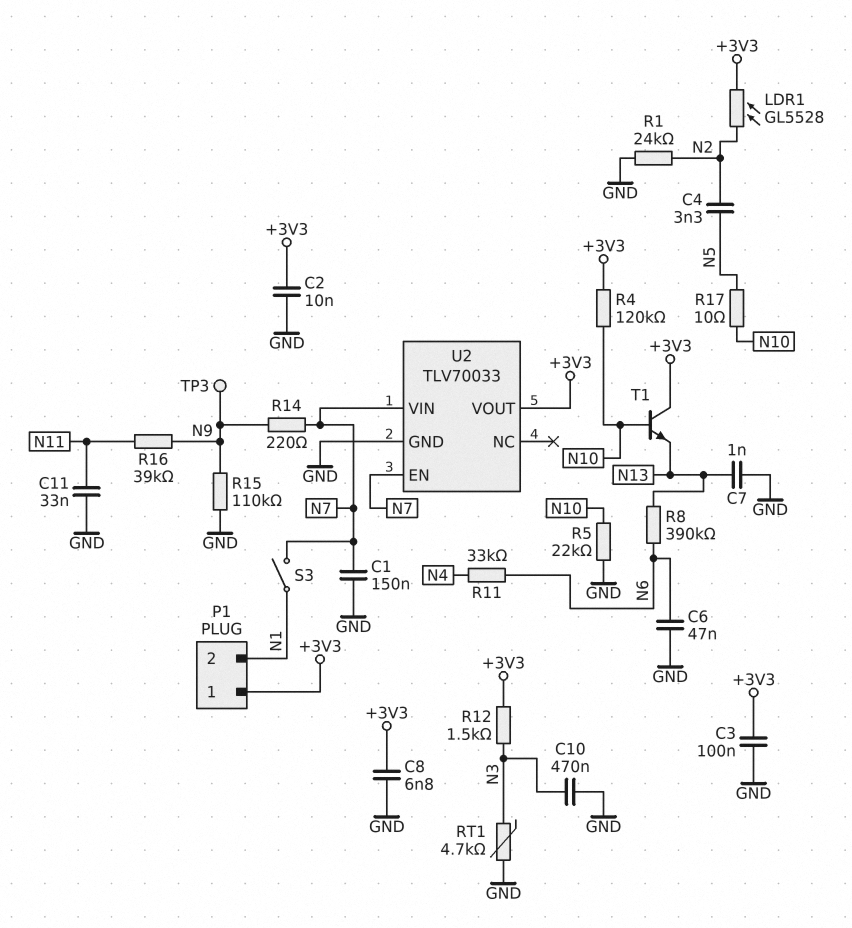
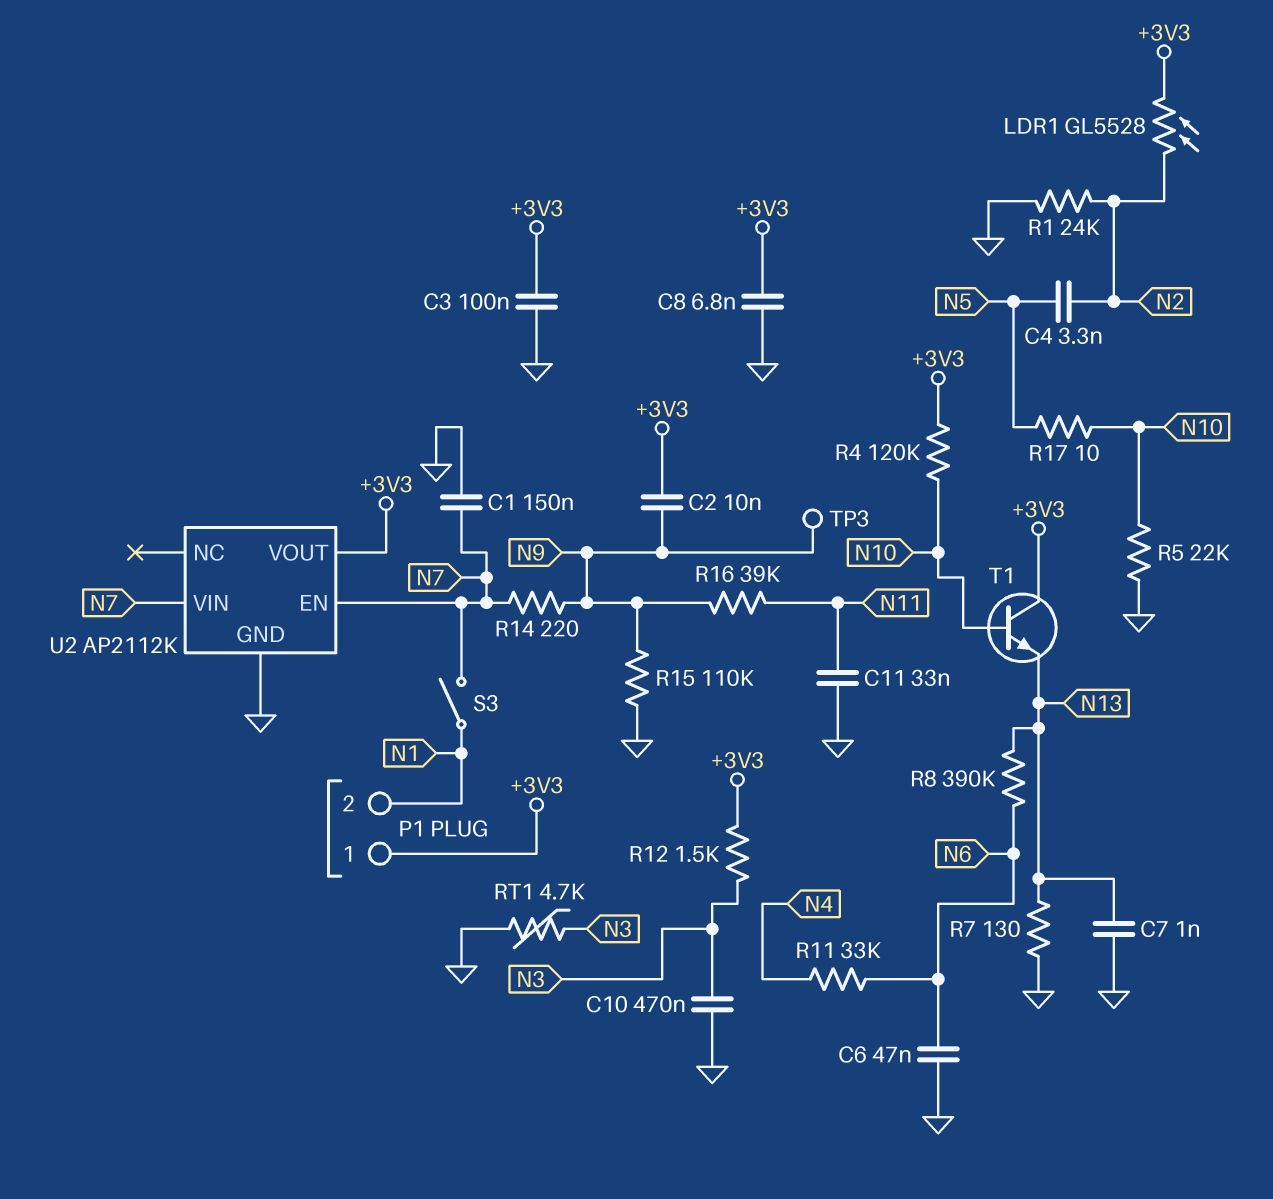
C2: 10nF (+3V3, GND) -> 10nF (+3V3, N9)
R7: none -> 130 (GND, N13)
U2: TLV70033 -> AP2112K

